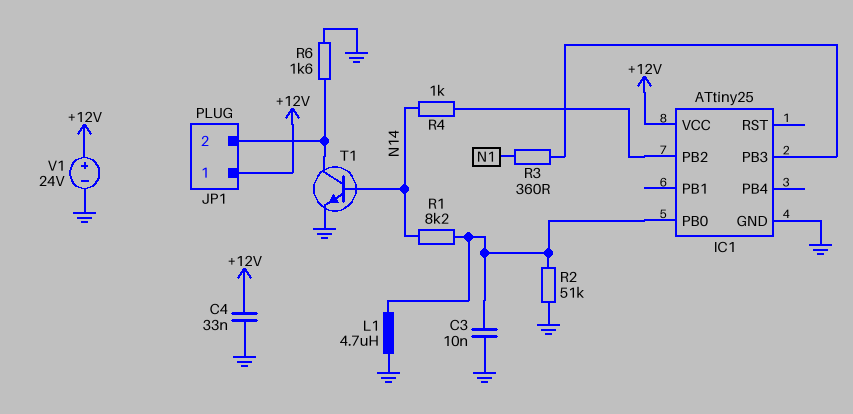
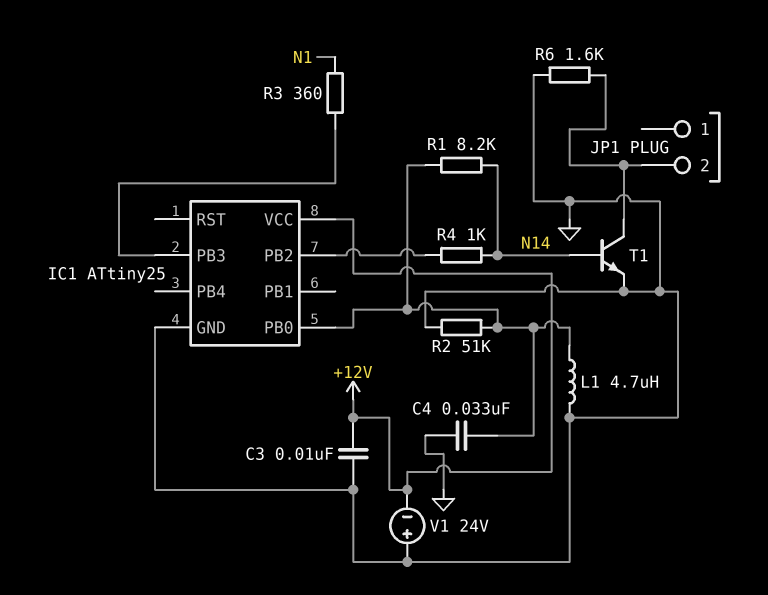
C3: 10nF (GND, IC1/PB0) -> 10nF (+12V, GND)
C4: 33nF (+12V, GND) -> 33nF (GND, IC1/PB0)
JP1 pin 1: +12V -> none
V1: 24V (plus +12V, minus GND) -> 24V (plus GND, minus +12V)

